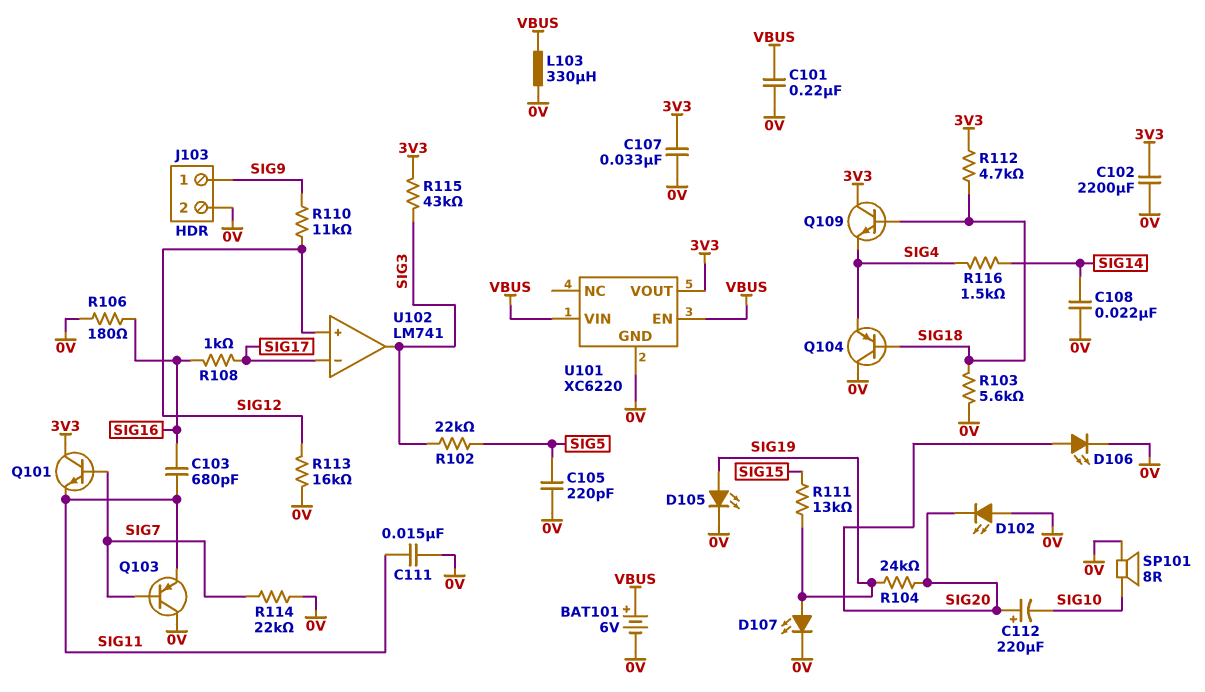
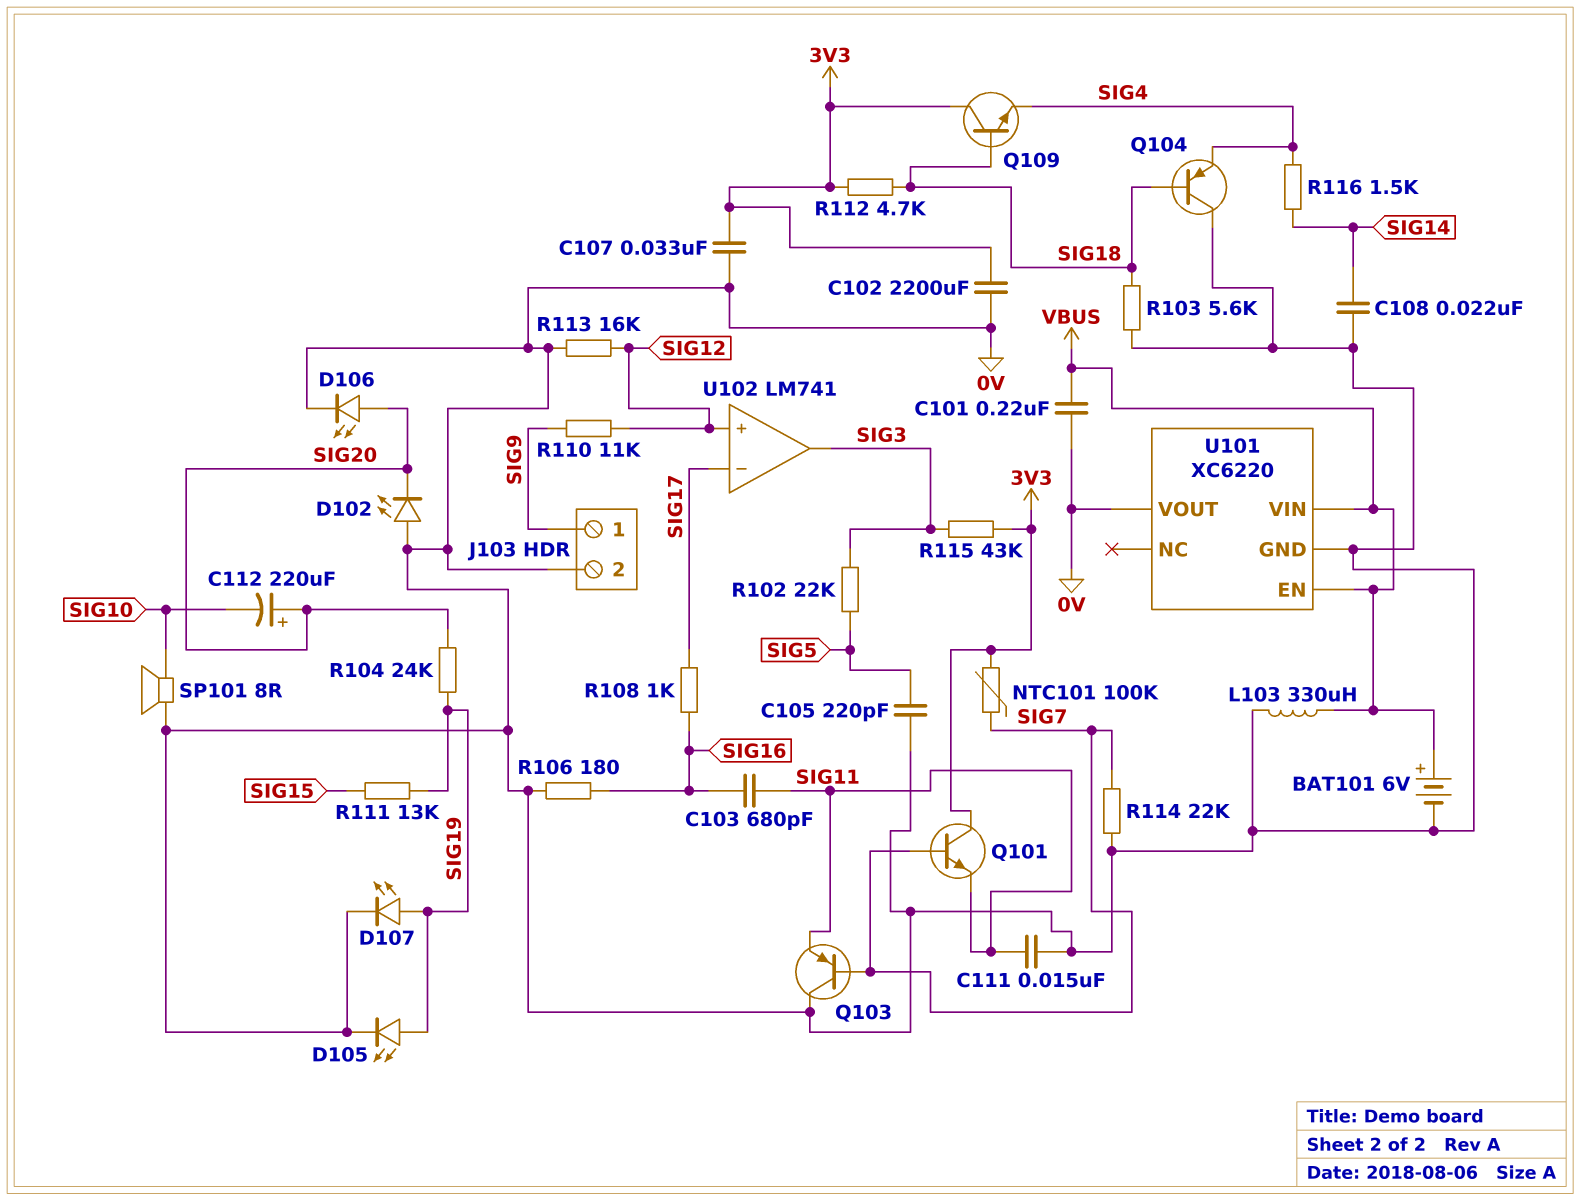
NTC101: none -> 100k (3V3, SIG7)
U101 pin VOUT: 3V3 -> 0V

